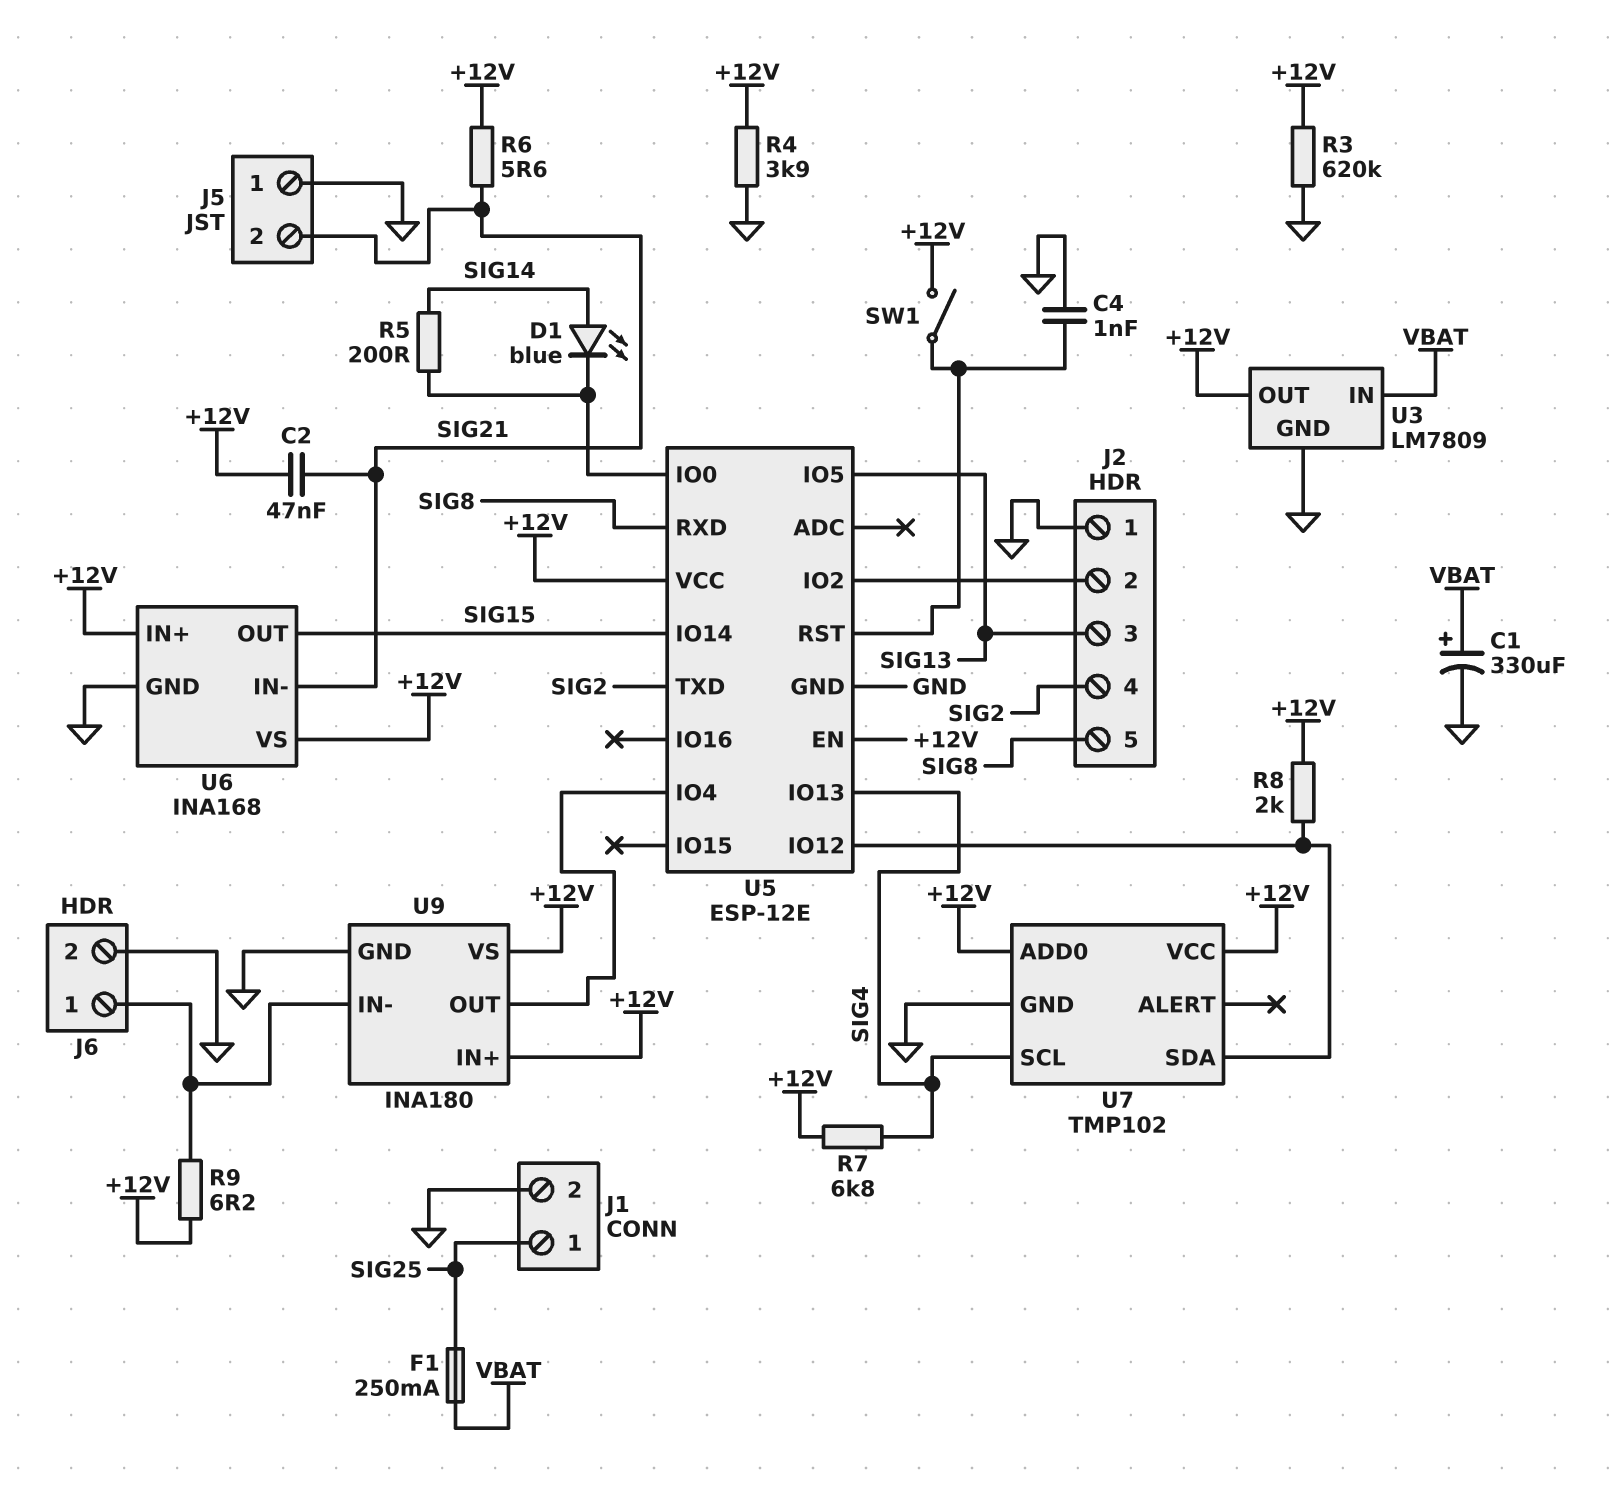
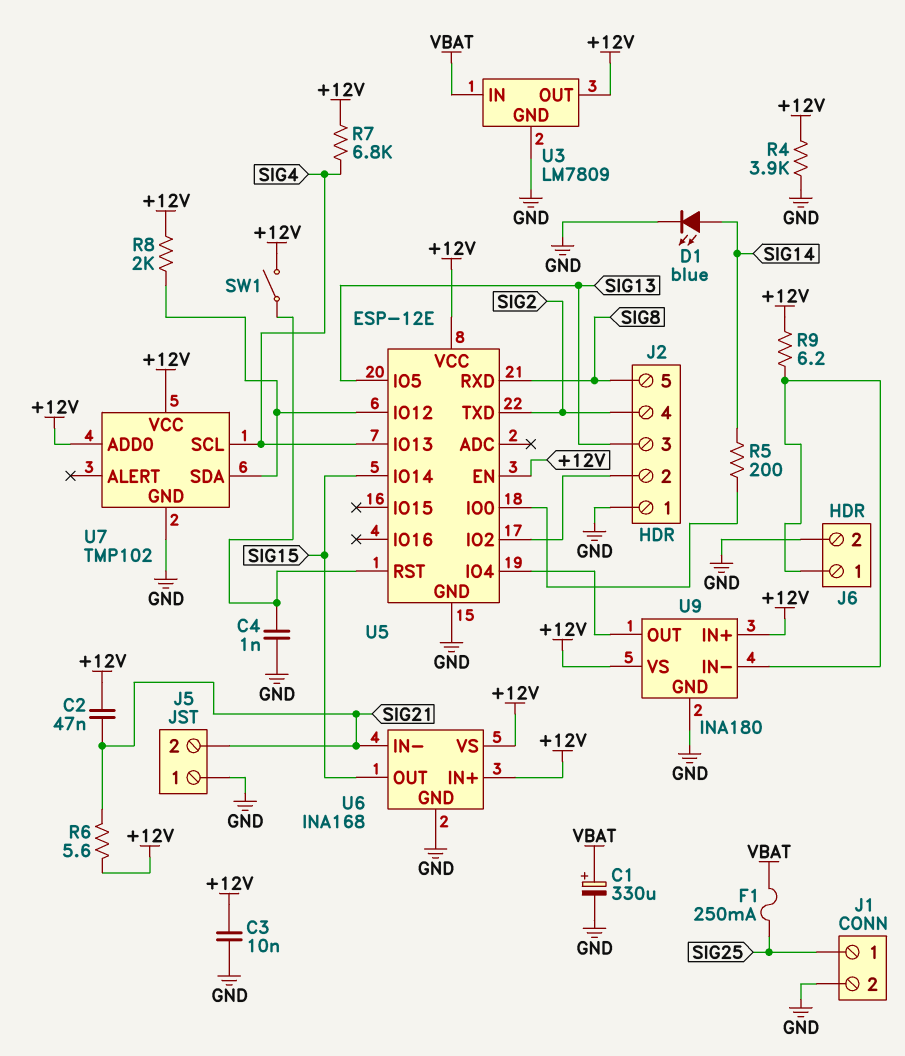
C3: none -> 10nF (+12V, GND)
D1: LED blue (A SIG14, K U5/IO0) -> LED blue (A SIG14, K GND)
R3: 620k (+12V, GND) -> none

